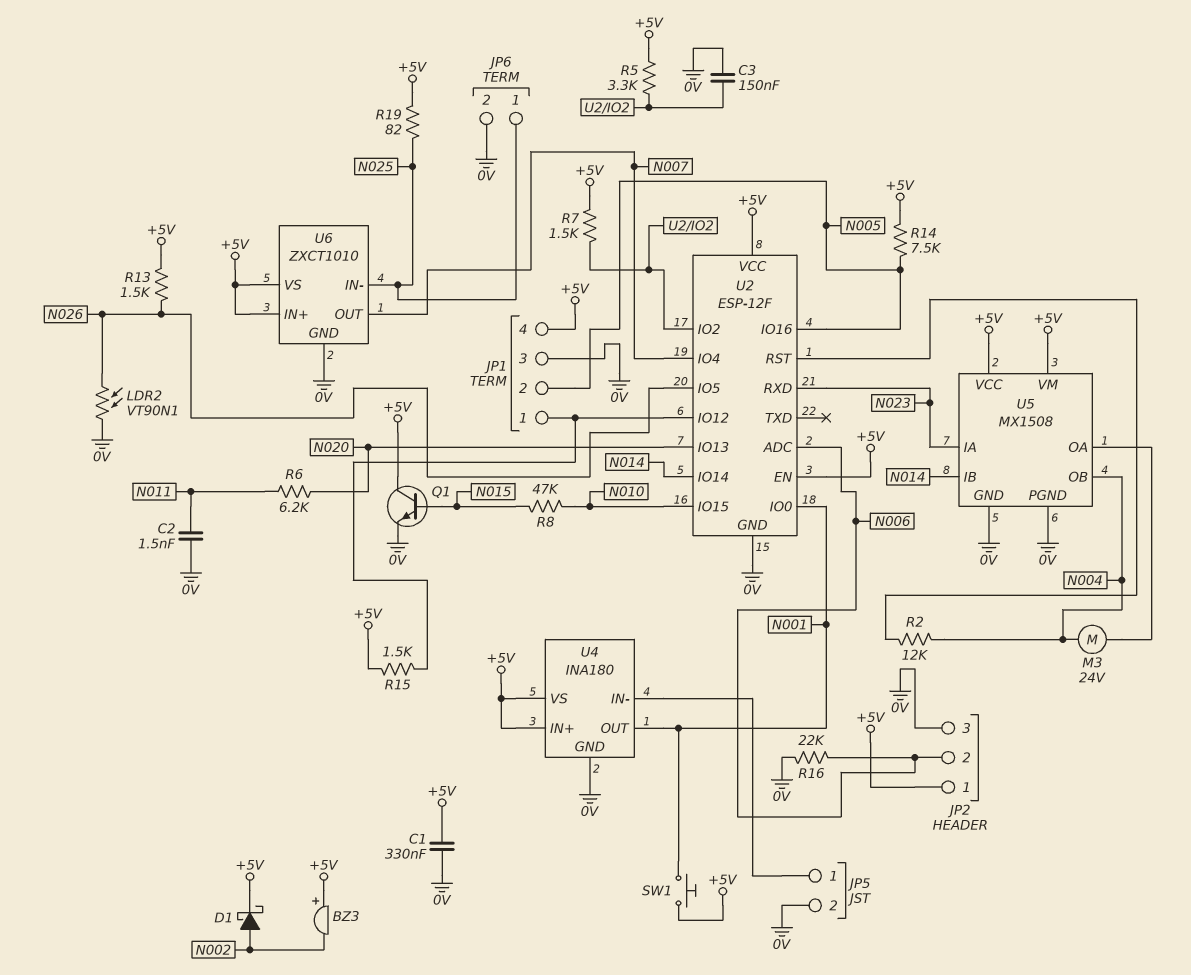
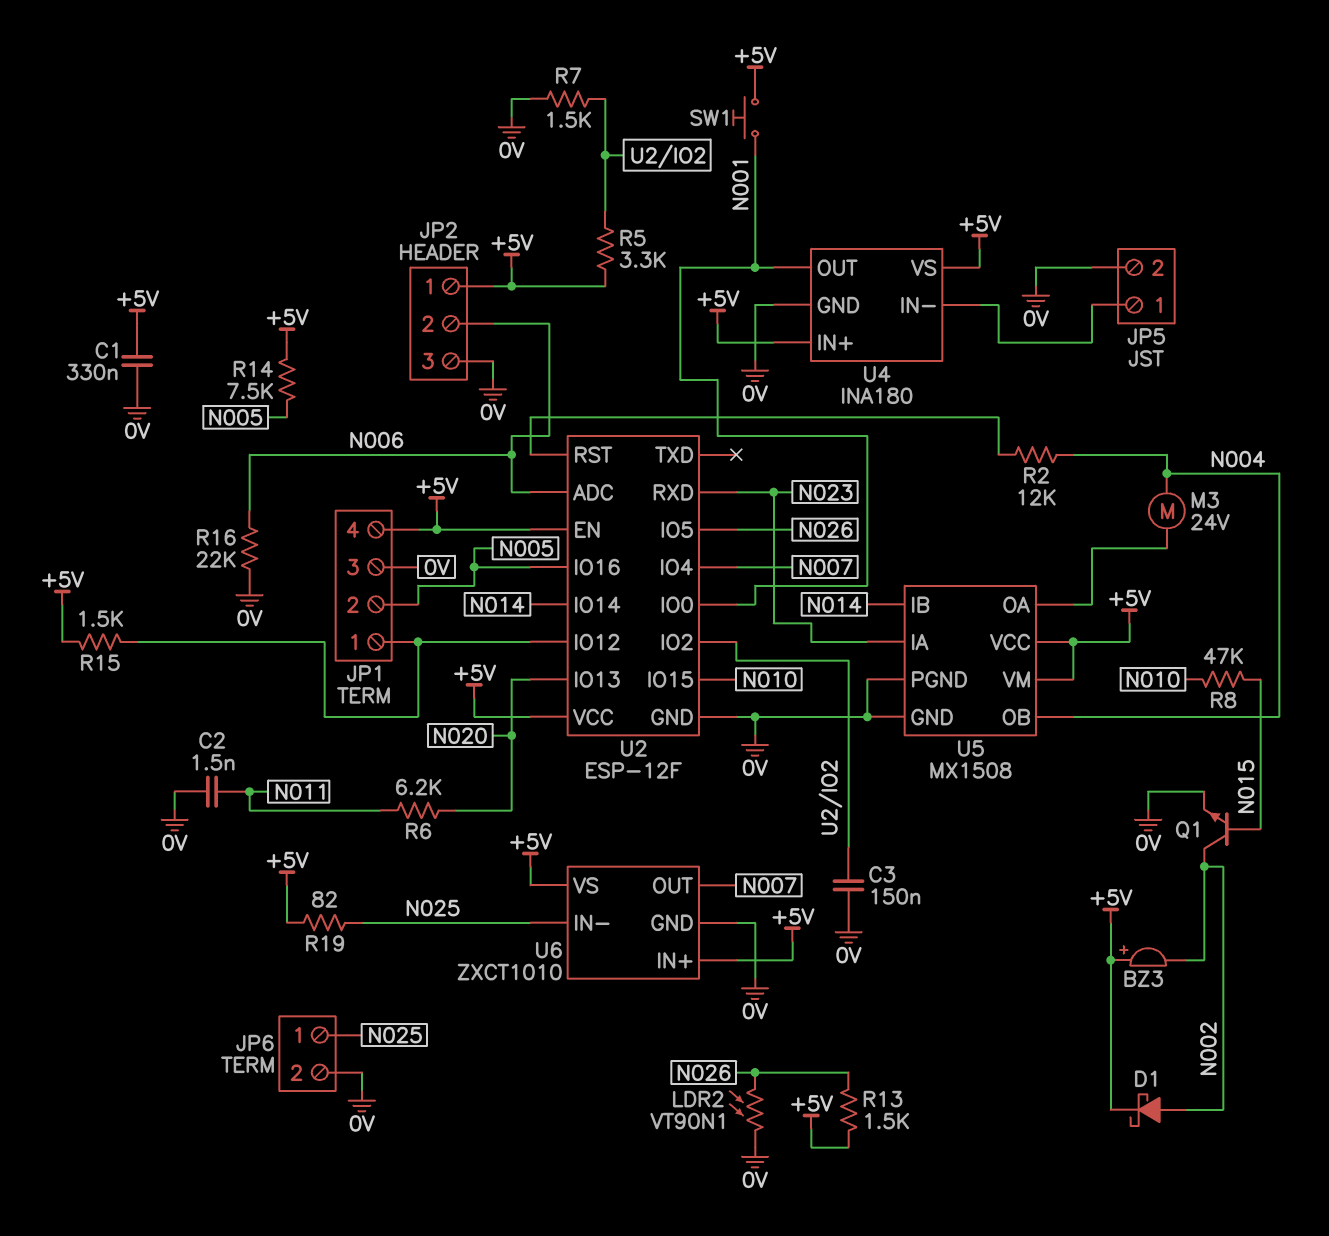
Q1: NPN (B N015, C +5V, E 0V) -> NPN (B N015, C N002, E 0V)
R7: 1.5k (+5V, U2/IO2) -> 1.5k (0V, U2/IO2)

